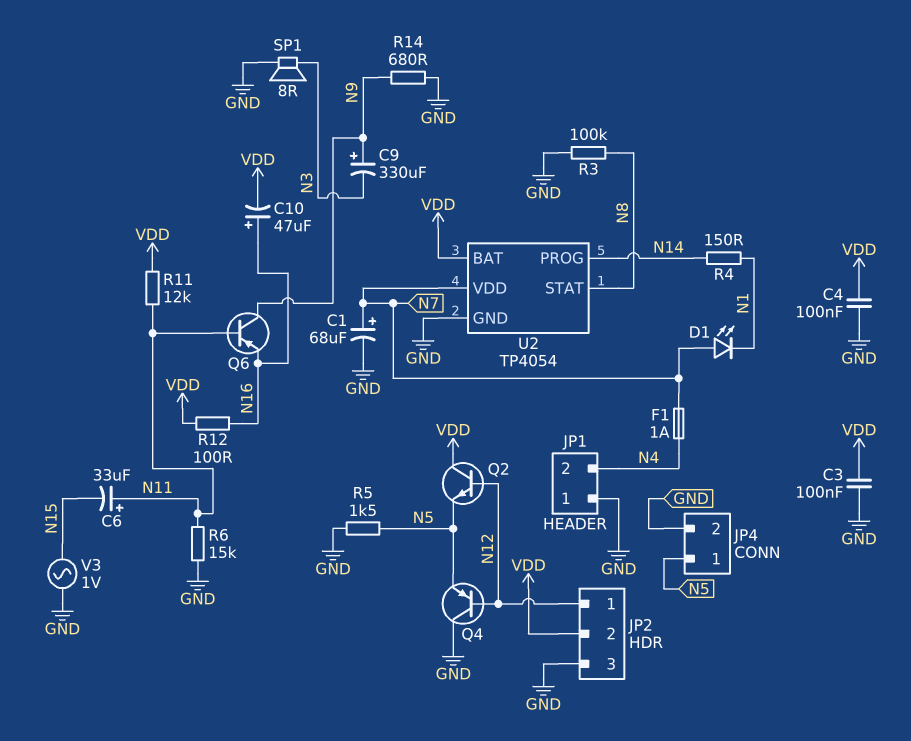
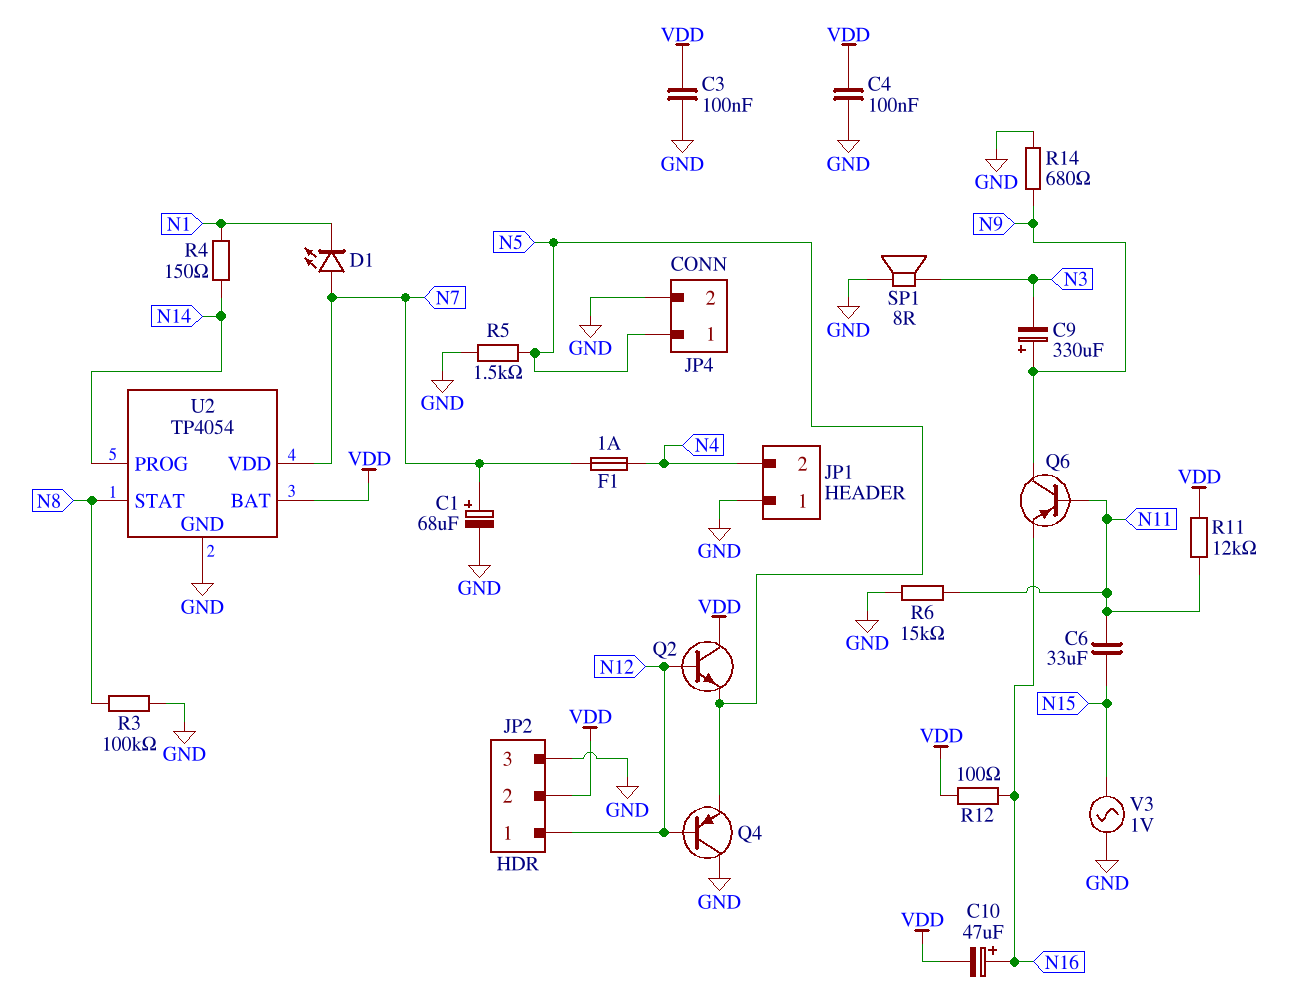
C6: 33uF (plus N11, minus N15) -> 33uF (N11, N15)

